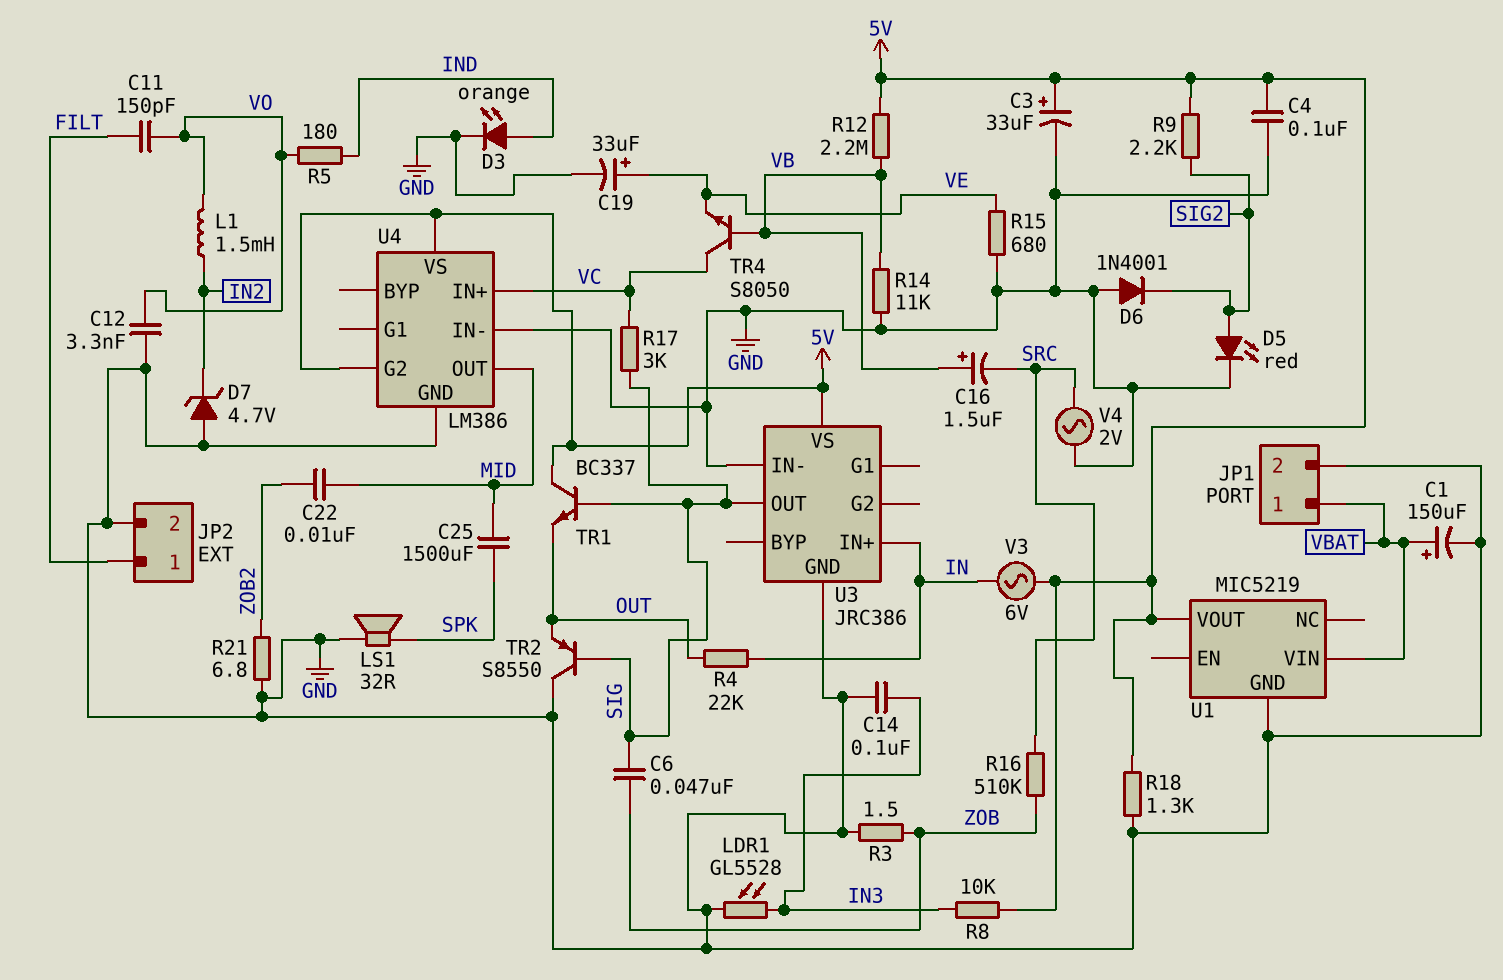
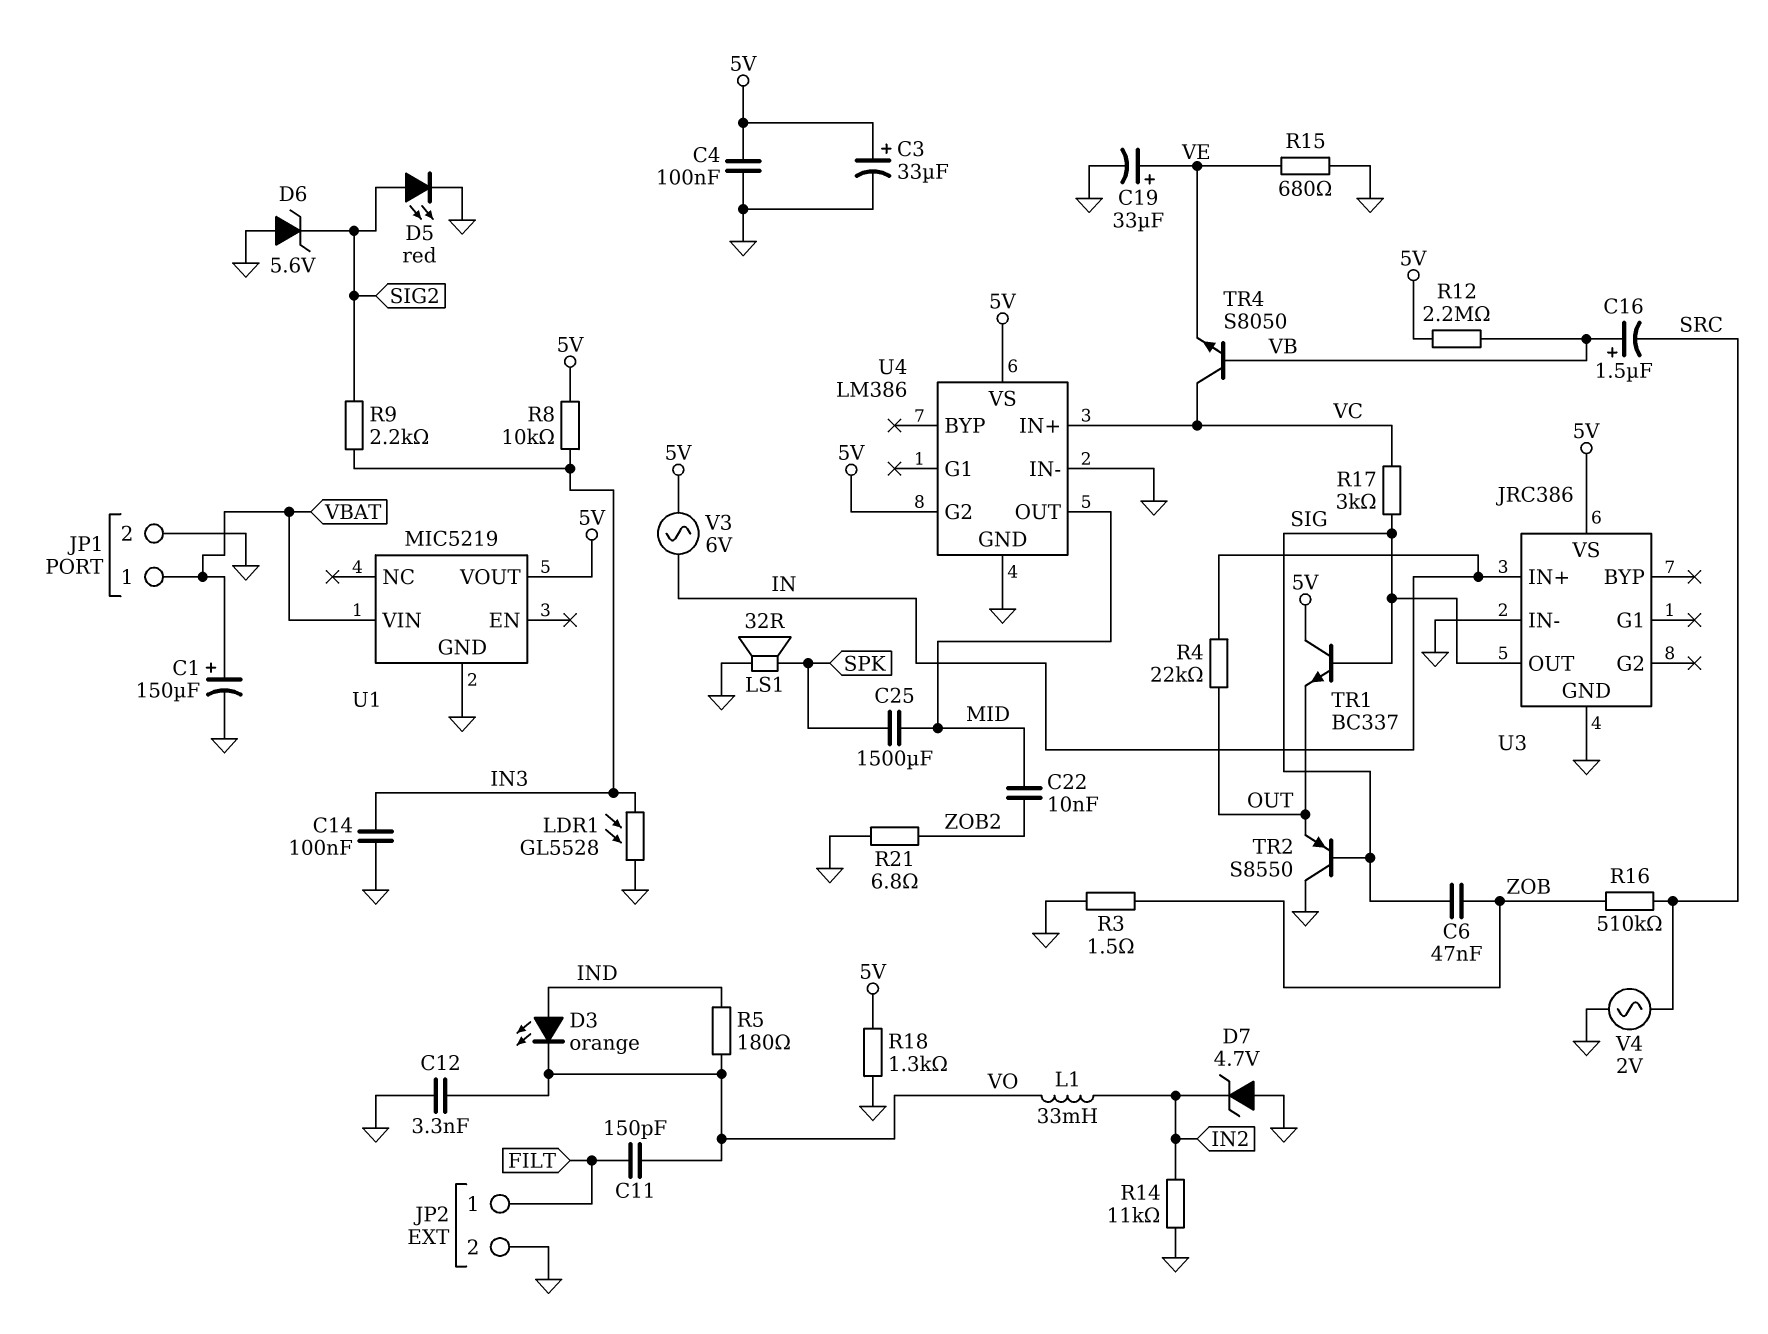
D3: LED orange (A IND, K GND) -> LED orange (A IND, K VO)
D6: diode 1N4001 (A GND, K SIG2) -> zener 5.6V (A GND, K SIG2)
L1: 1.5mH (IN2, VO) -> 33mH (IN2, VO)
R9: 2.2k (5V, SIG2) -> 2.2k (IN3, SIG2)
R14: 11k (GND, VB) -> 11k (GND, IN2)

